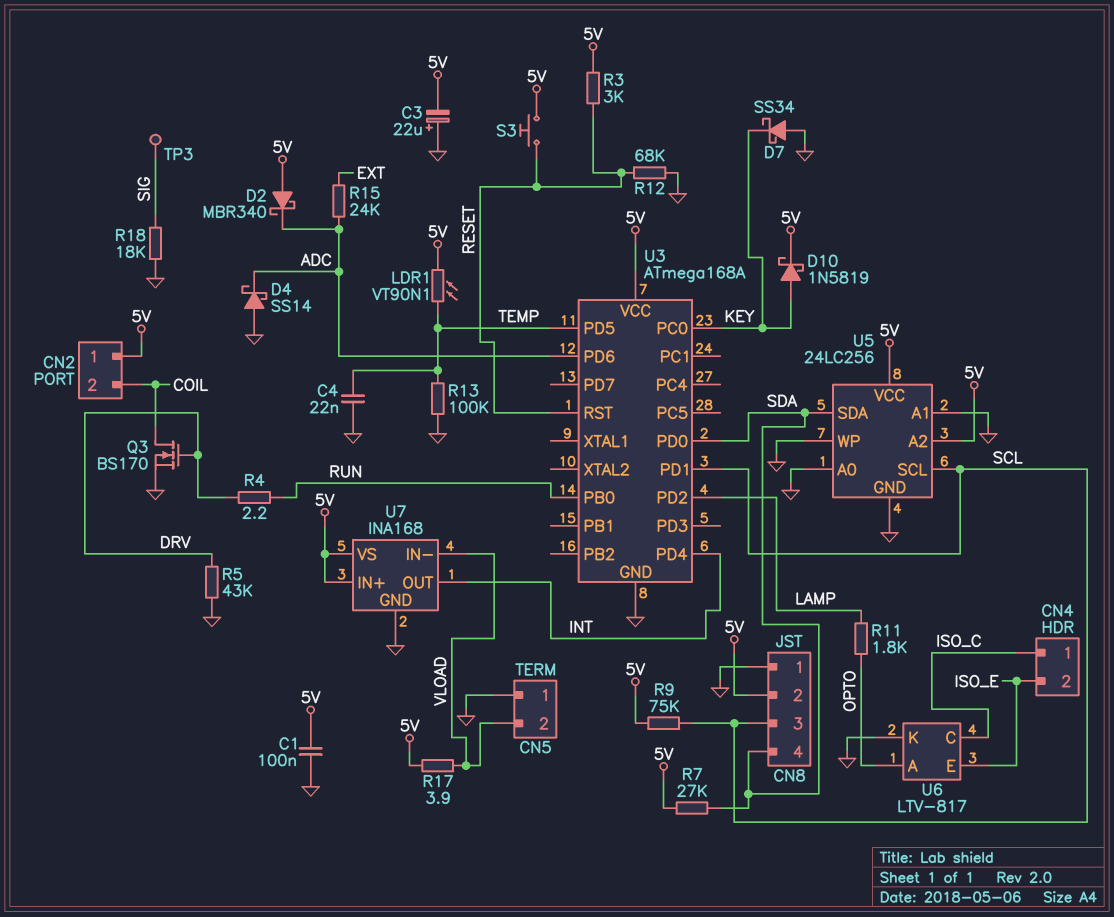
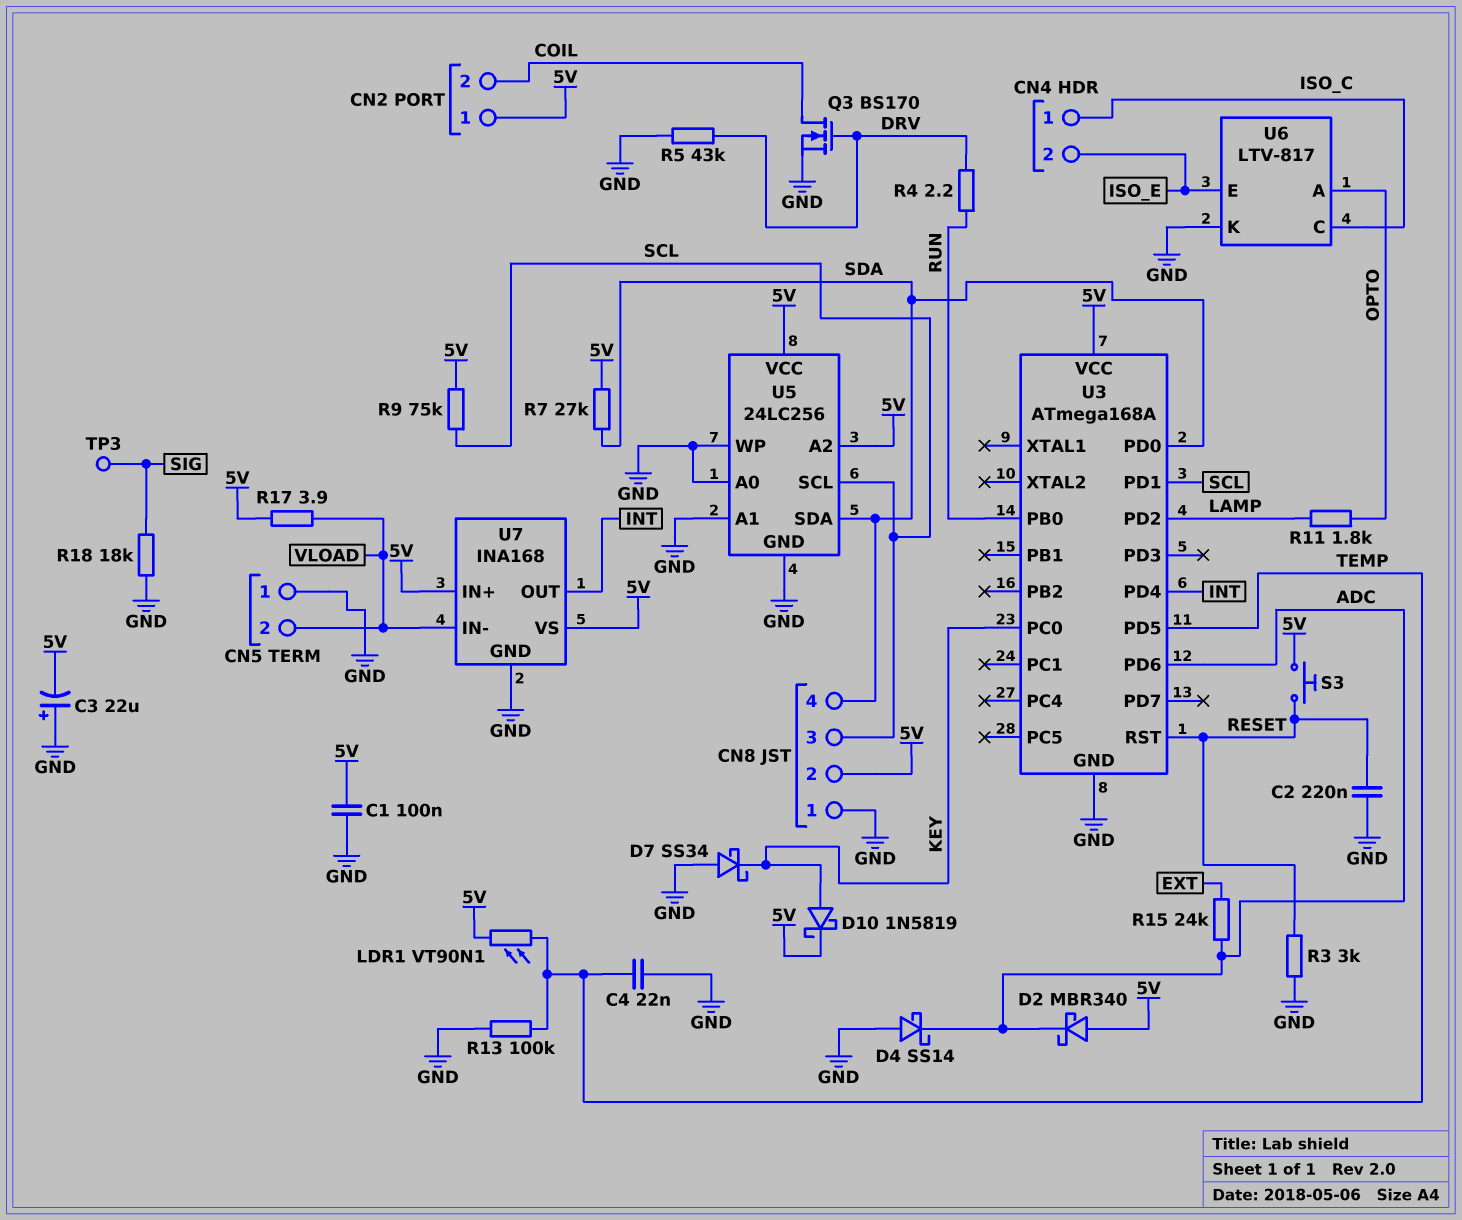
C2: none -> 220nF (GND, RESET)
R3: 3k (5V, RESET) -> 3k (GND, RESET)
R12: 68k (GND, RESET) -> none

